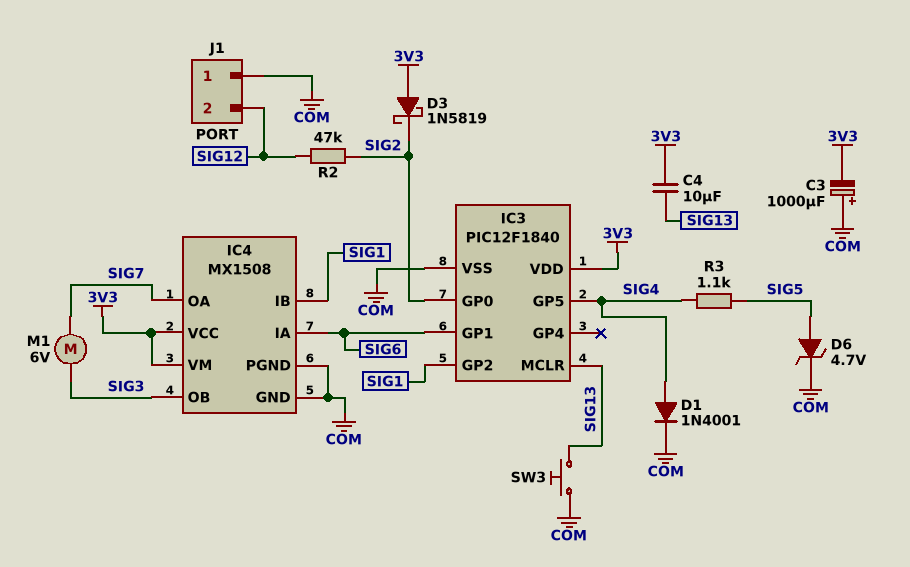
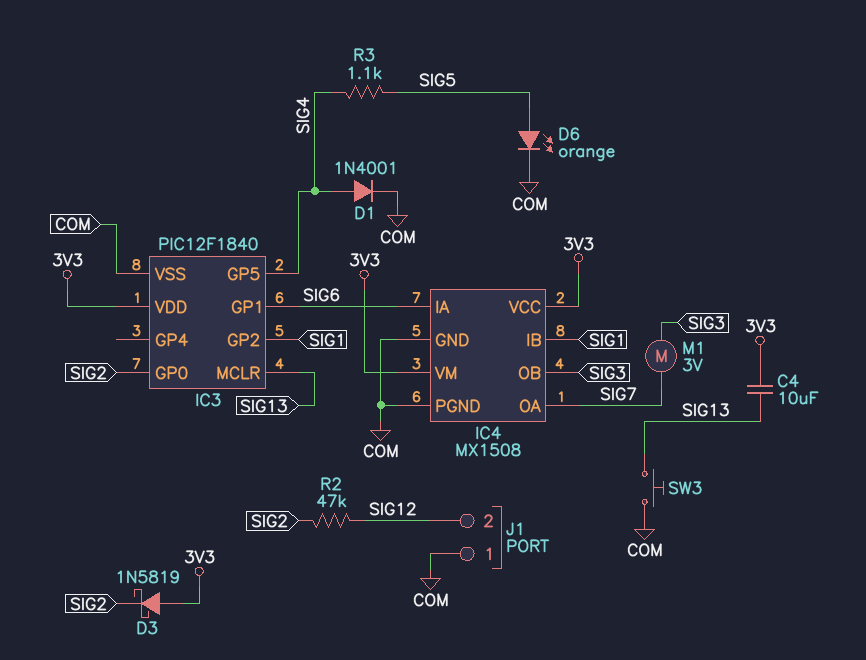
C3: 1000uF (plus COM, minus 3V3) -> none
D6: zener 4.7V (A SIG5, K COM) -> LED orange (A SIG5, K COM)
M1: motor 6V (SIG3, SIG7) -> motor 3V (SIG3, SIG7)

